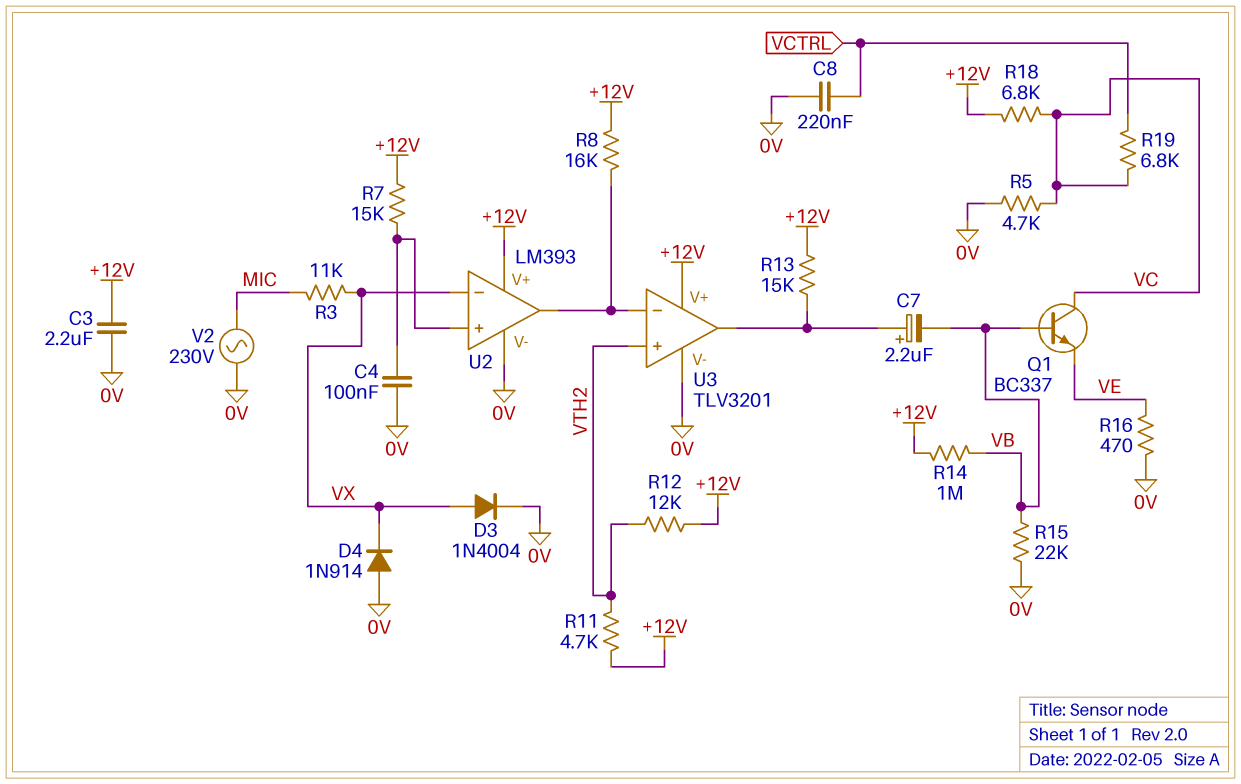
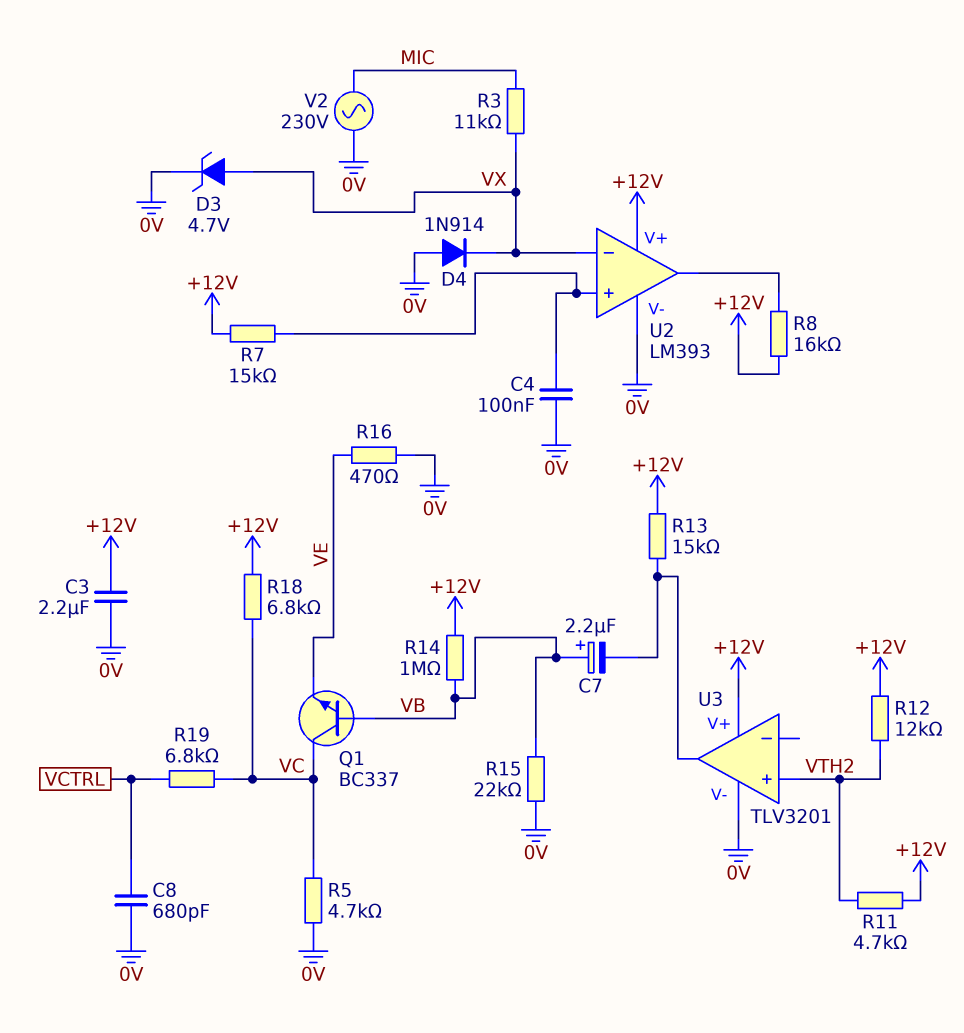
C7: 2.2uF (plus U3/out, minus VB) -> 2.2uF (plus VB, minus U3/out)
C8: 220nF (0V, VCTRL) -> 680pF (0V, VCTRL)
D3: diode 1N4004 (A VX, K 0V) -> zener 4.7V (A VX, K 0V)
U3 pin in-: U2/out -> none

